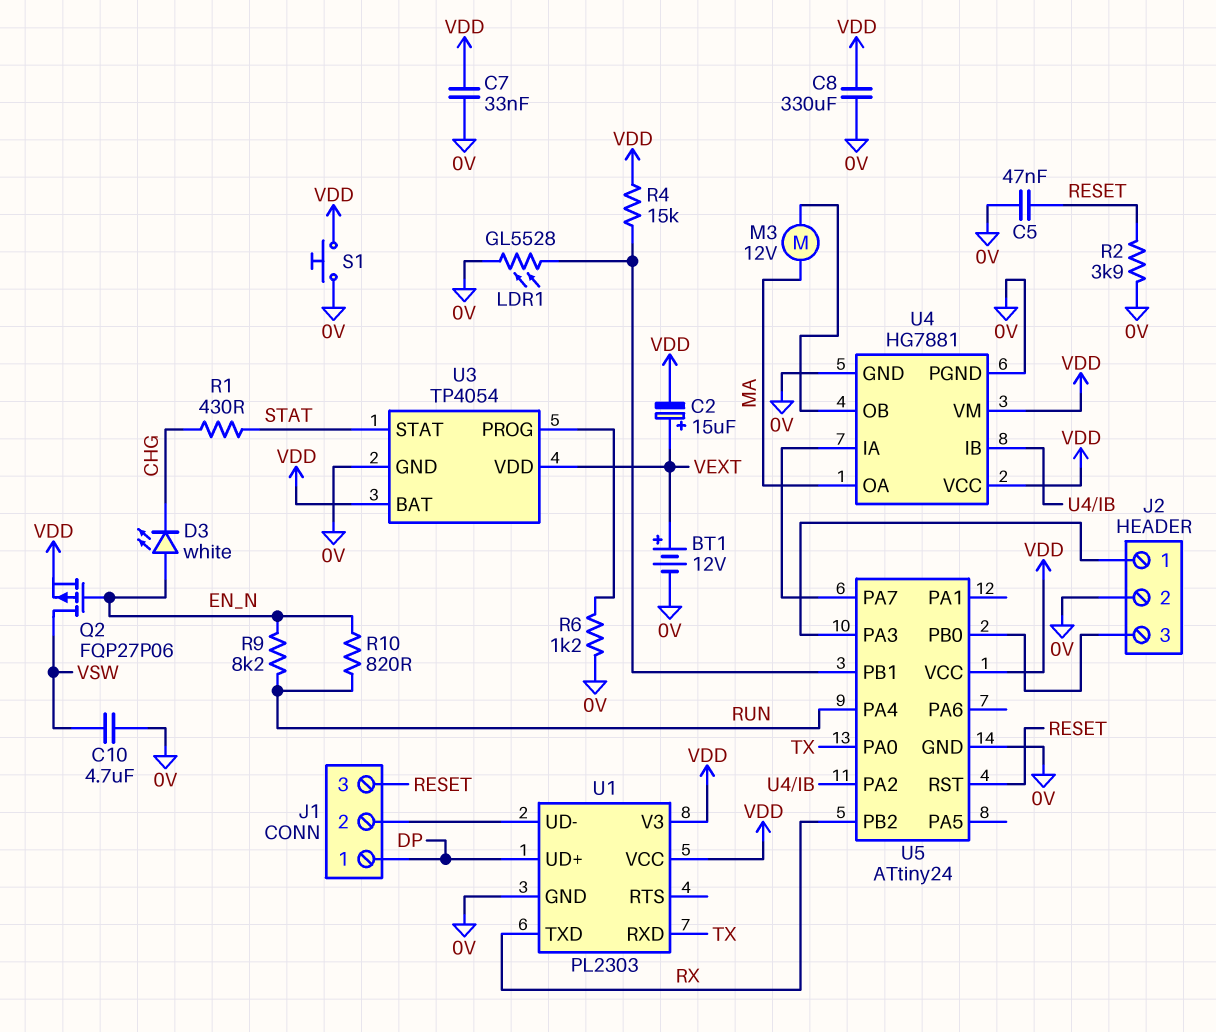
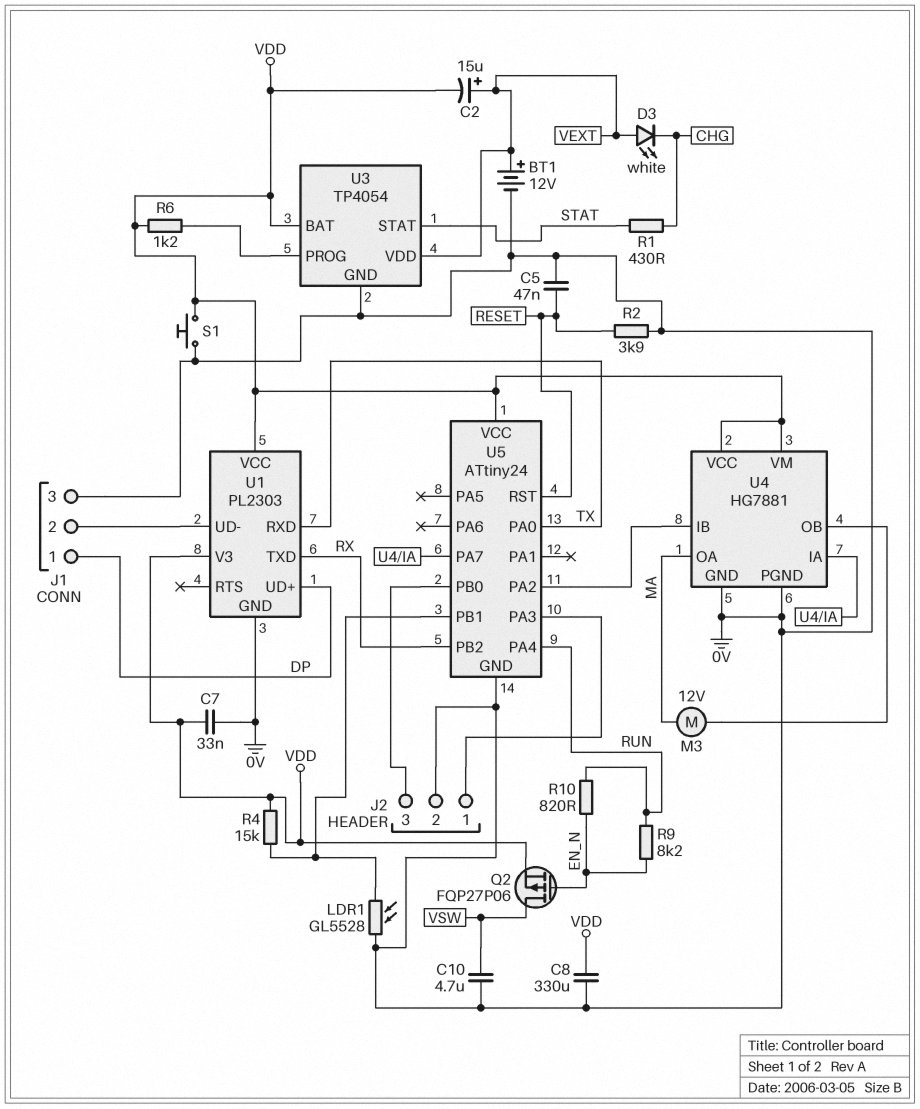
D3: LED white (A EN_N, K CHG) -> LED white (A VEXT, K CHG)
J1 pin 3: RESET -> 0V
R6: 1.2k (0V, U3/PROG) -> 1.2k (U3/PROG, VDD)

